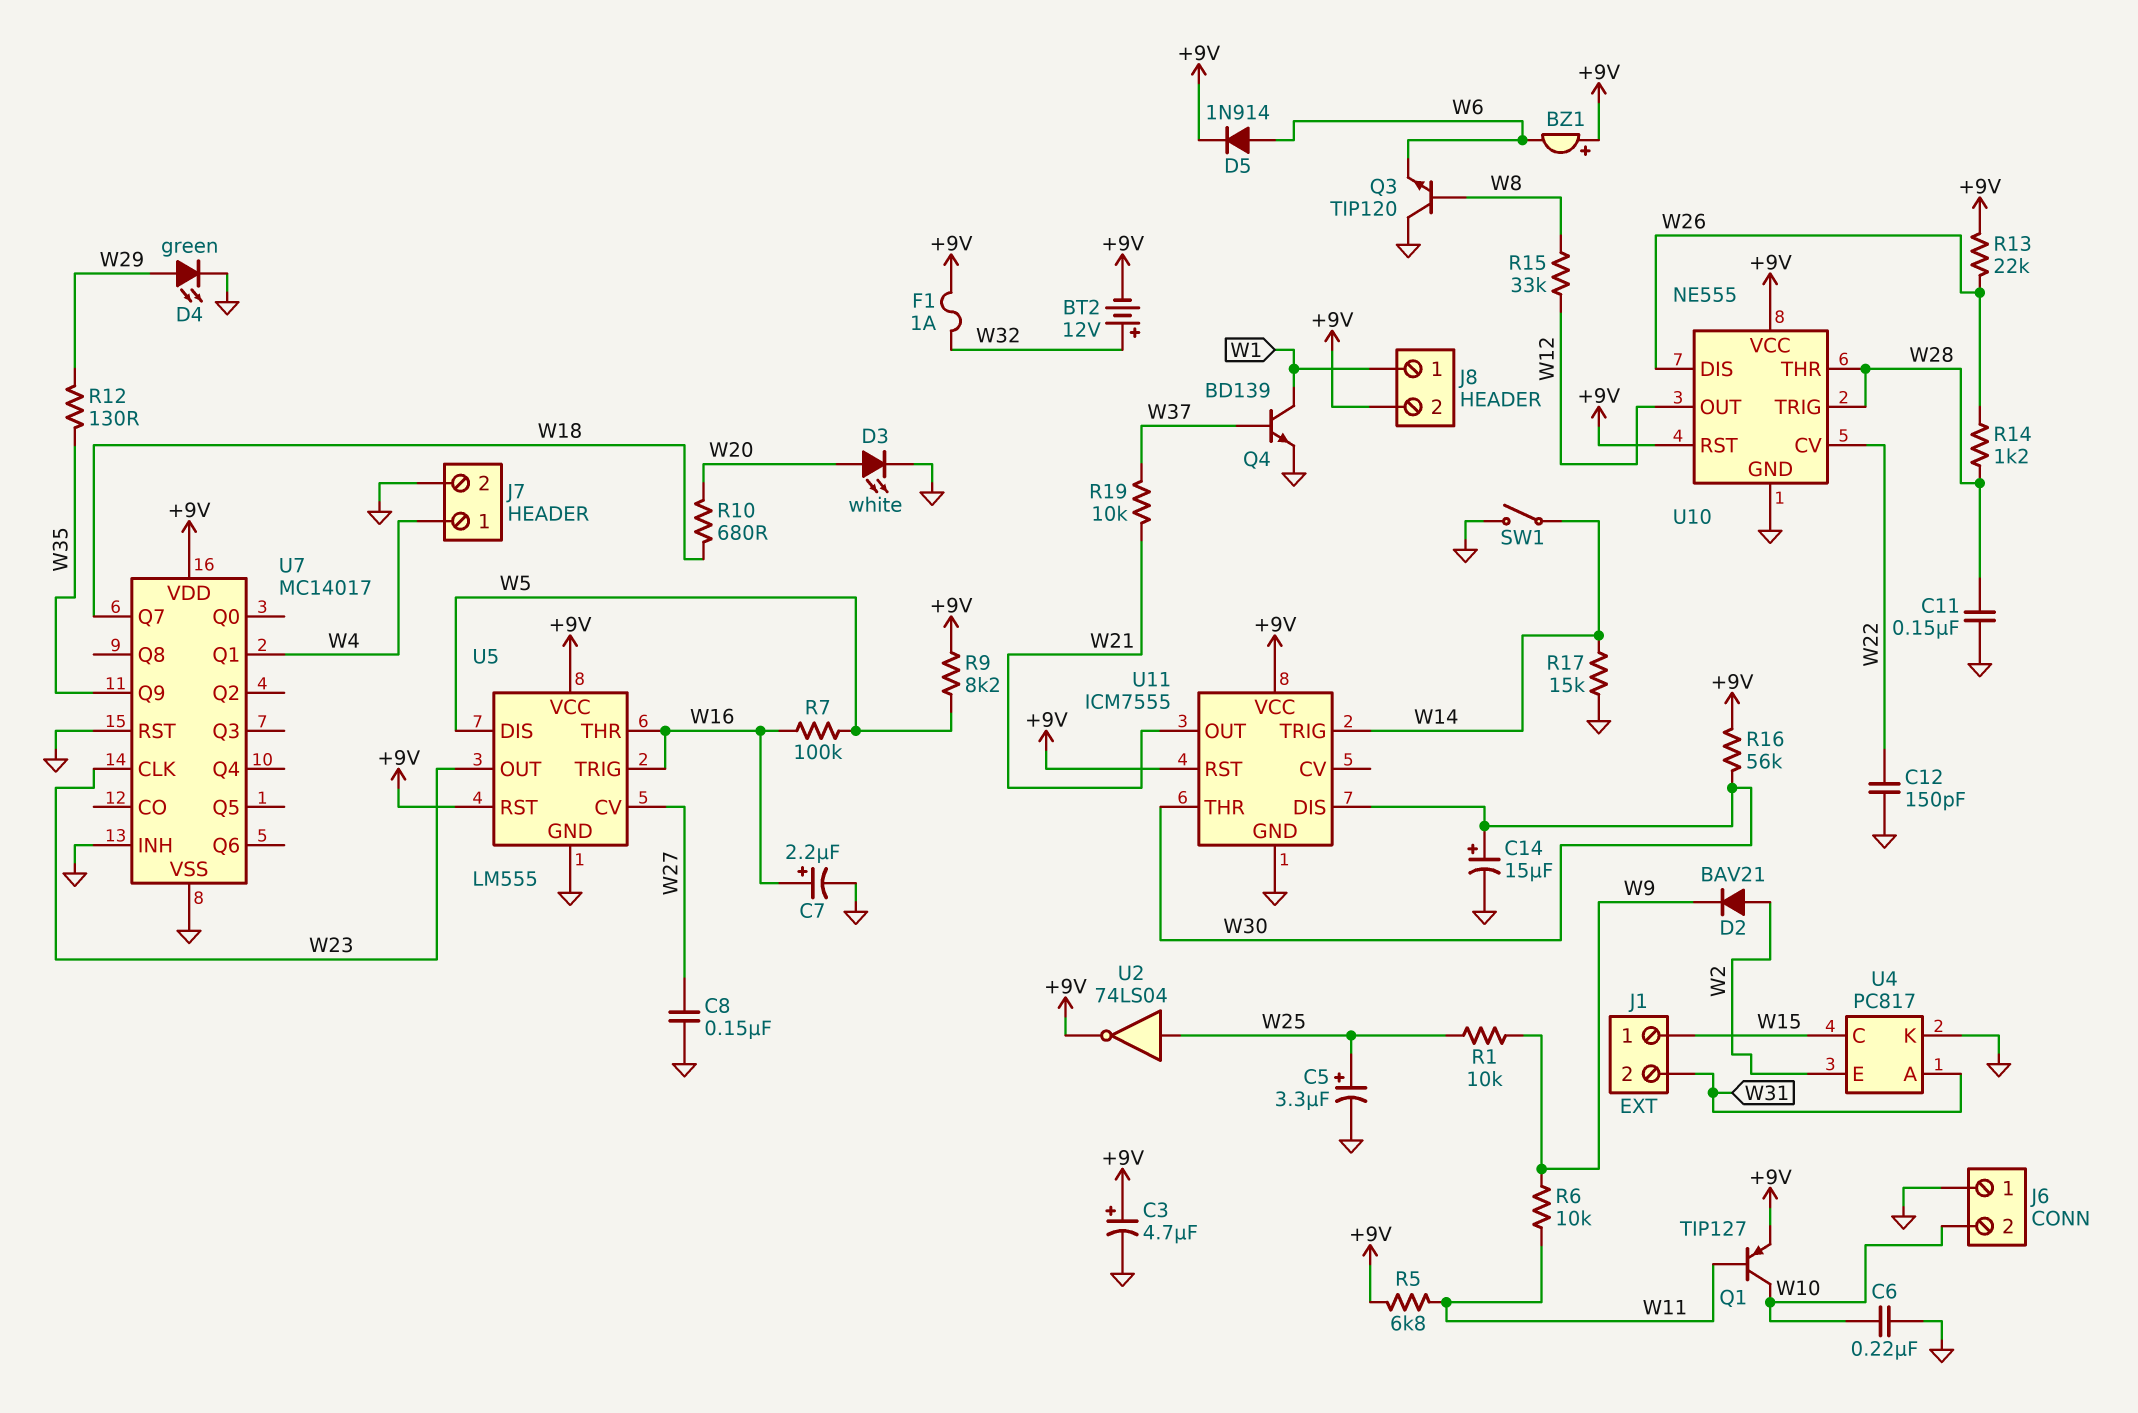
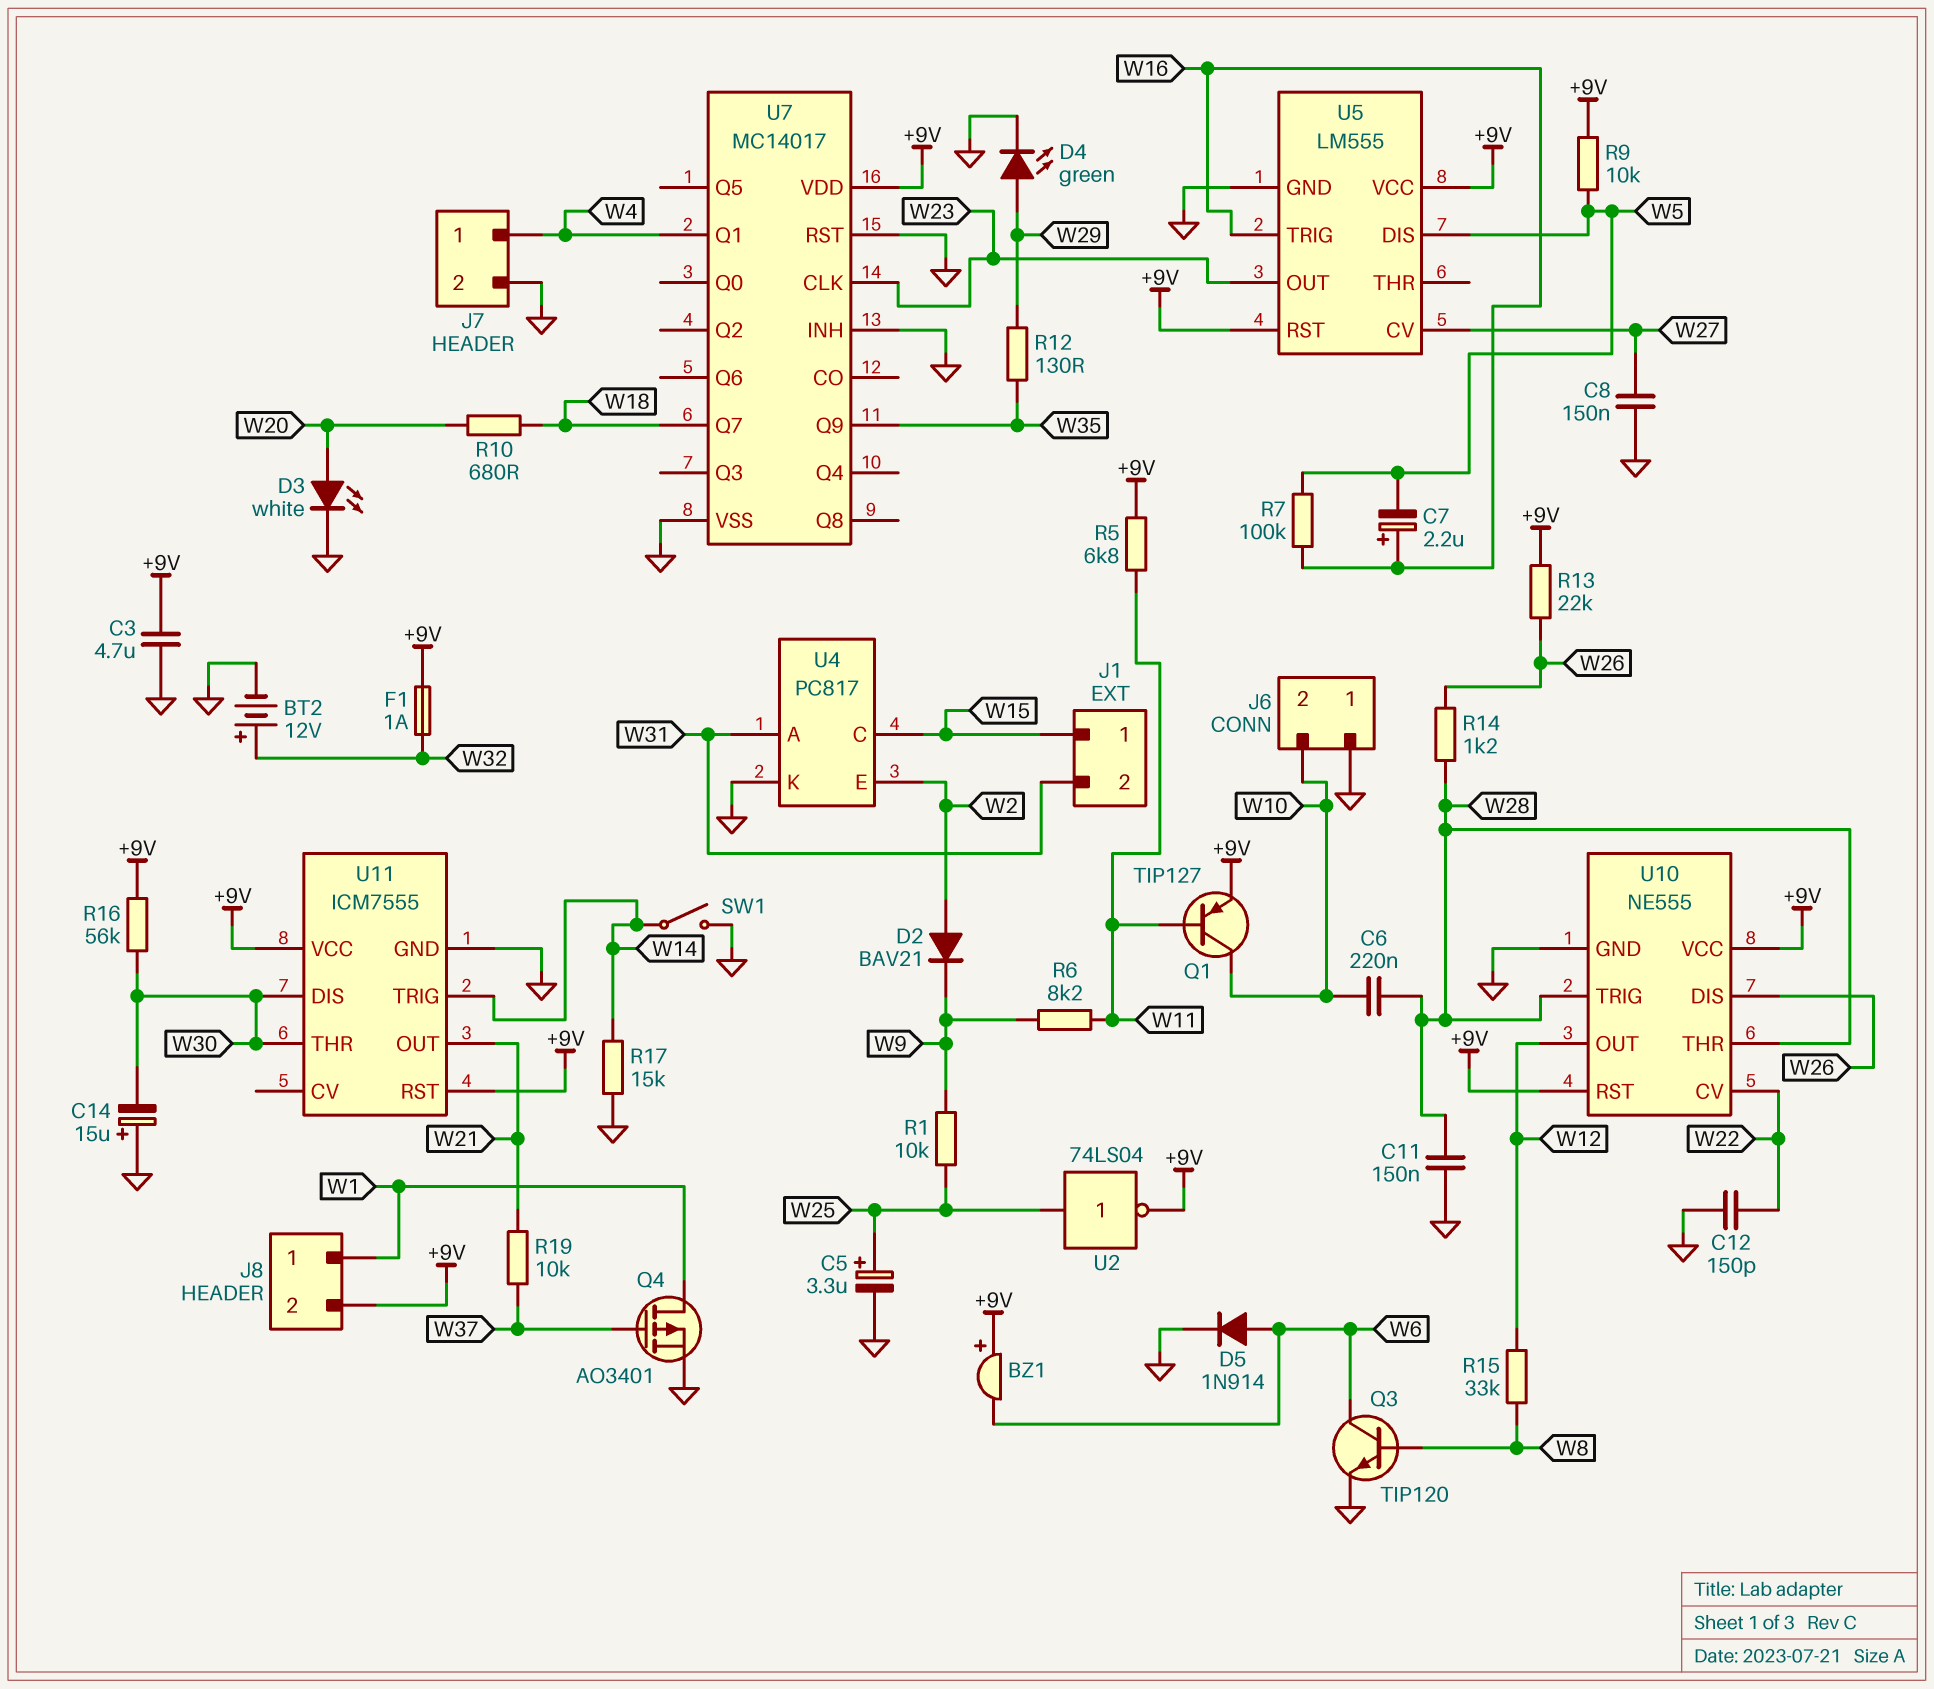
BT2: 12V (plus W32, minus +9V) -> 12V (plus W32, minus GND)
C3: 4.7uF (plus +9V, minus GND) -> 4.7uF (+9V, GND)
C6: 220nF (GND, W10) -> 220nF (W10, W28)
C7: 2.2uF (plus W16, minus GND) -> 2.2uF (plus W16, minus W5)
C14: 15uF (plus W30, minus GND) -> 15uF (plus GND, minus W30)
D5: diode 1N914 (A W6, K +9V) -> diode 1N914 (A W6, K GND)
Q3: NPN TIP120 (B W8, C GND, E W6) -> NPN TIP120 (B W8, C W6, E GND)
Q4: NPN BD139 (B W37, C W1, E GND) -> PMOS AO3401 (G W37, D W1, S GND)
R6: 10k (W9, W11) -> 8.2k (W9, W11)
R9: 8.2k (+9V, W5) -> 10k (+9V, W5)
U5 pin THR: W16 -> none

